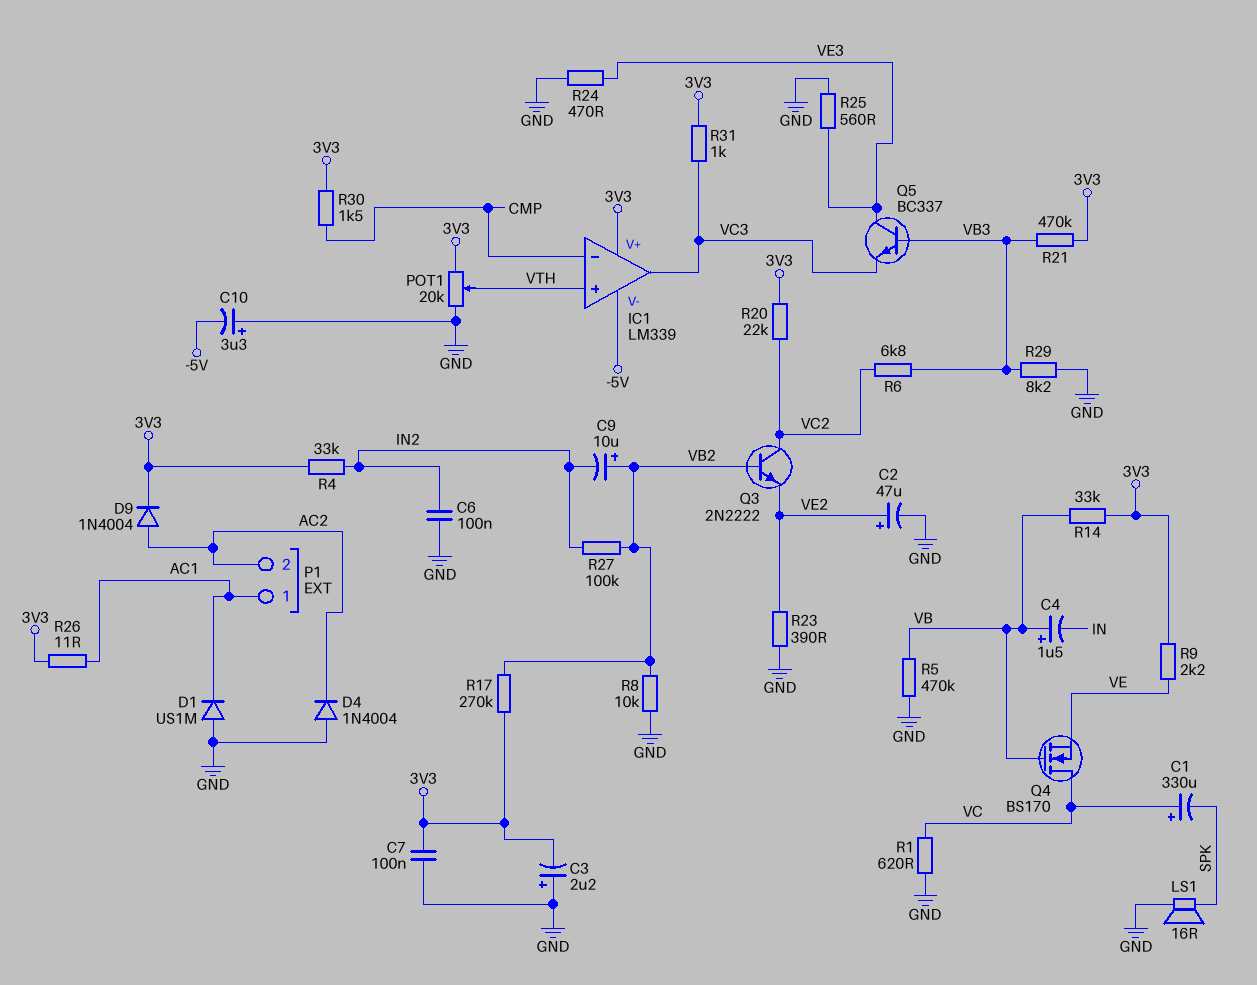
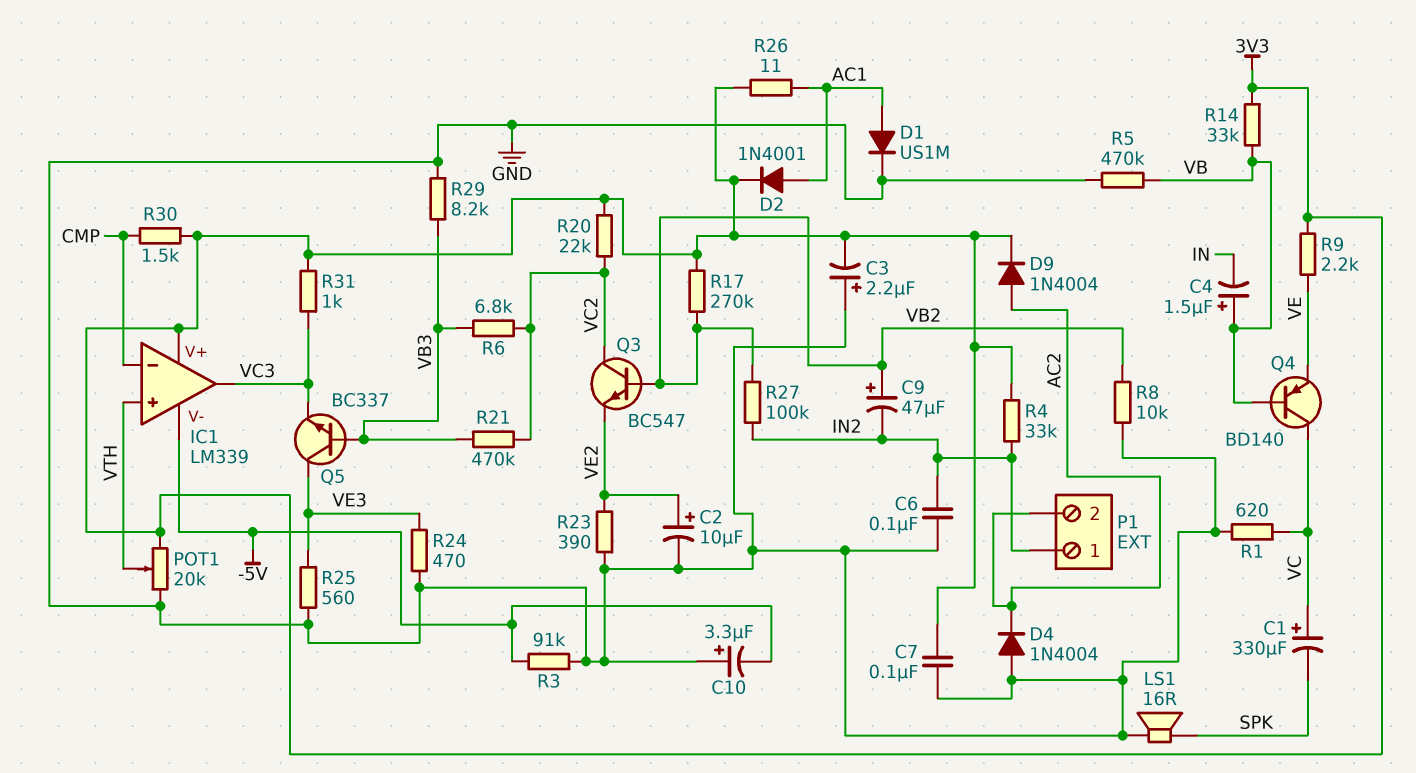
C2: 47uF (plus VE2, minus GND) -> 10uF (plus VE2, minus GND)
C9: 10uF (plus VB2, minus IN2) -> 47uF (plus VB2, minus IN2)
D1: diode US1M (A GND, K AC1) -> diode US1M (A AC1, K GND)
D2: none -> diode 1N4001 (A AC1, K 3V3)
P1 pin 1: AC1 -> IN2
Q3: NPN 2N2222 (B VB2, C VC2, E VE2) -> NPN BC547 (B VB2, C VC2, E VE2)
Q4: NMOS BS170 (G VB, D VC, S VE) -> PNP BD140 (B VB, C VC, E VE)
R3: none -> 91k (-5V, GND)
R21: 470k (3V3, VB3) -> 470k (VB3, VC2)

